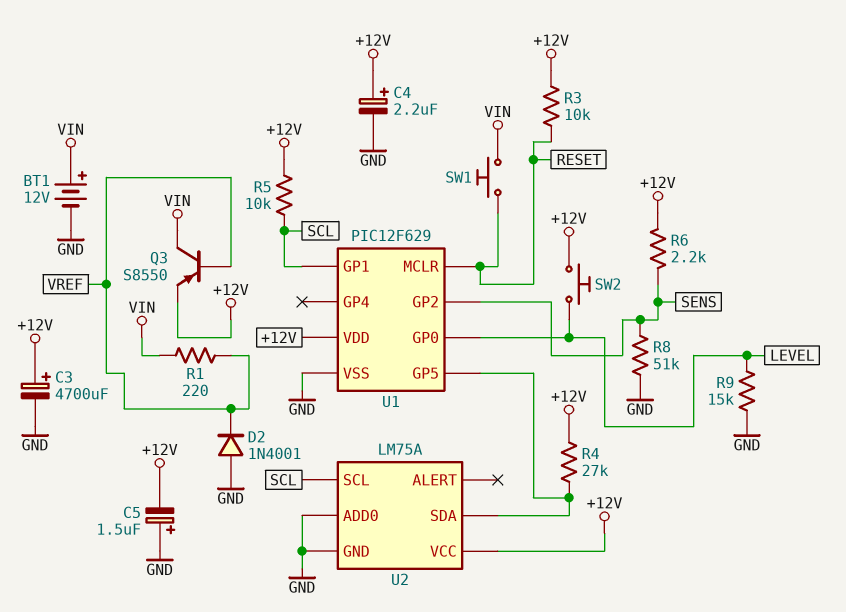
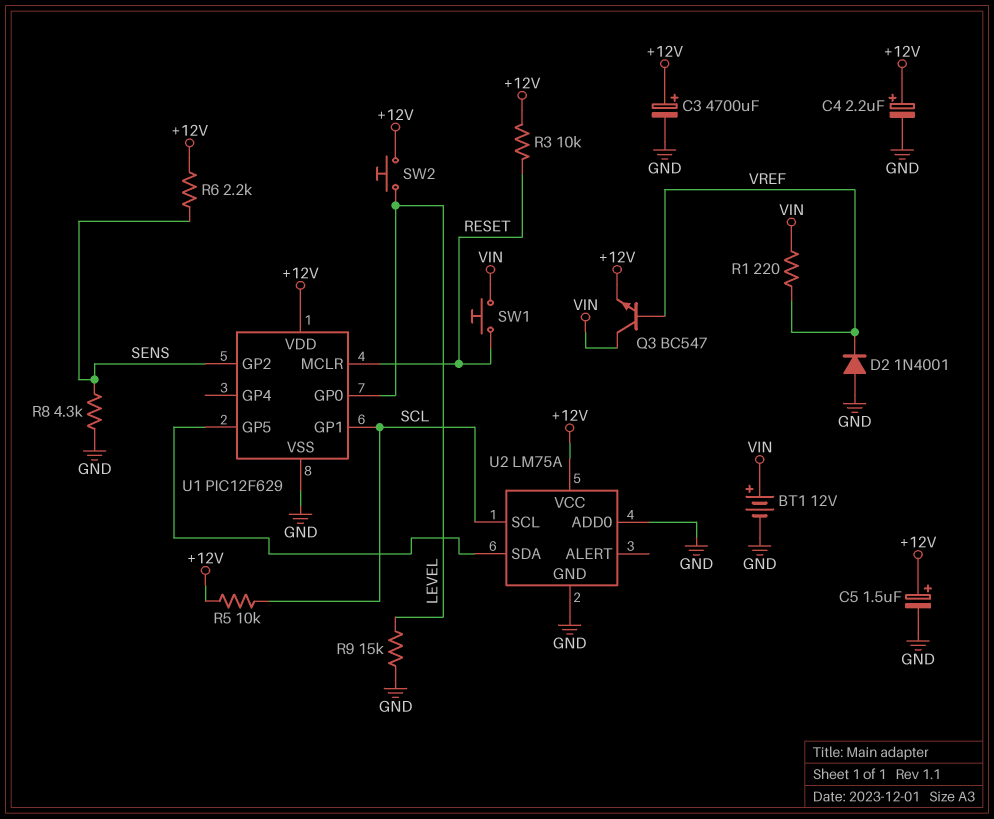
C5: 1.5uF (plus GND, minus +12V) -> 1.5uF (plus +12V, minus GND)
Q3: PNP S8550 (B VREF, C VIN, E +12V) -> NPN BC547 (B VREF, C VIN, E +12V)
R4: 27k (+12V, U1/GP5) -> none
R8: 51k (GND, SENS) -> 4.3k (GND, SENS)

